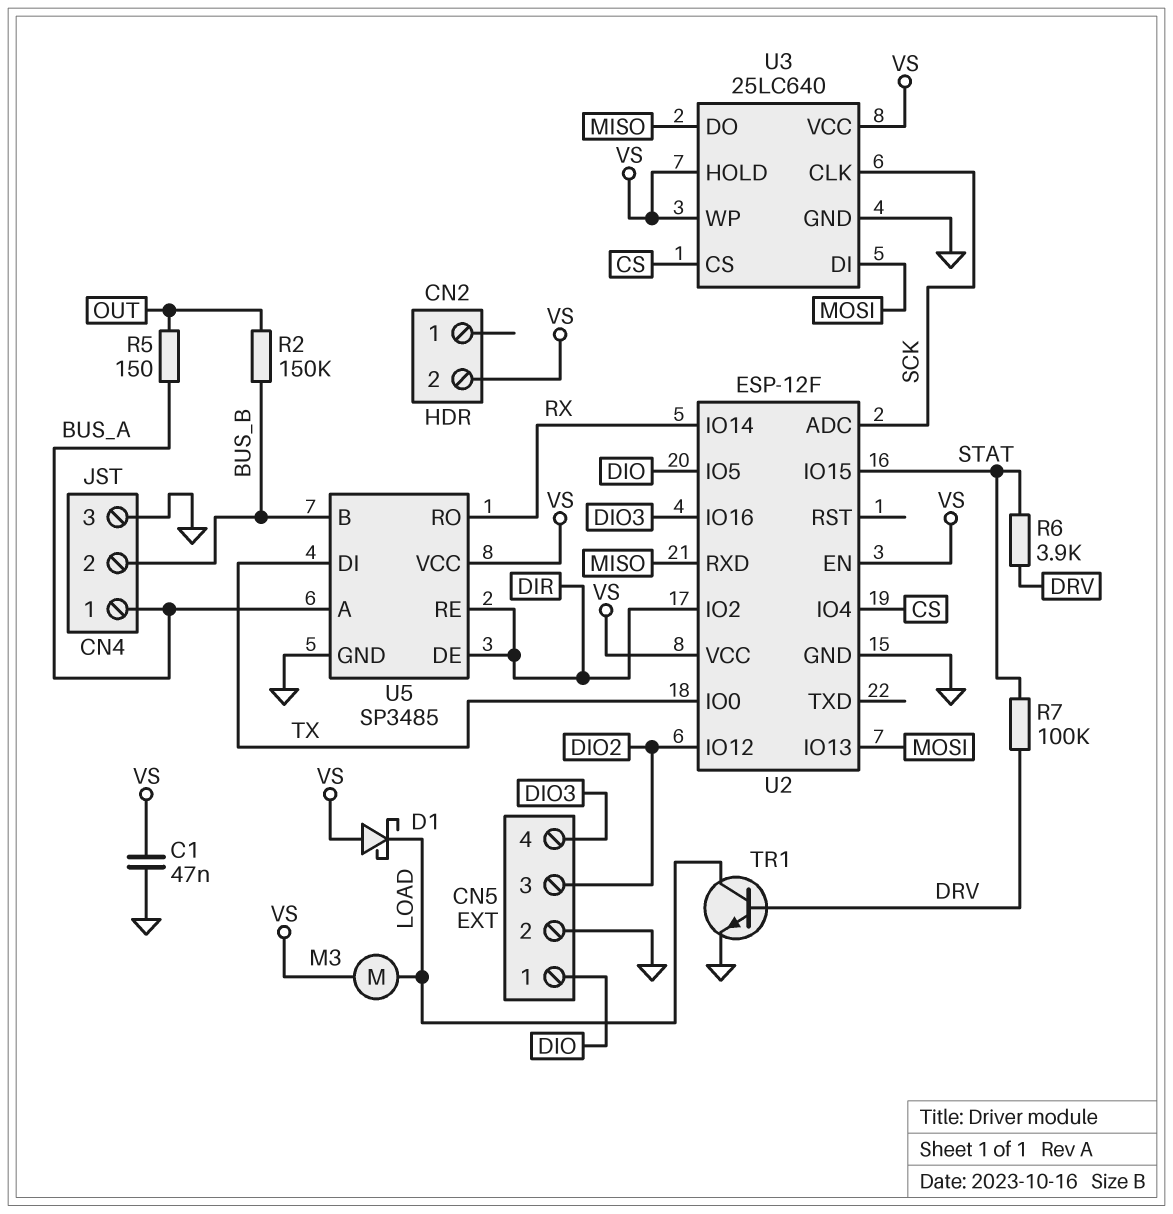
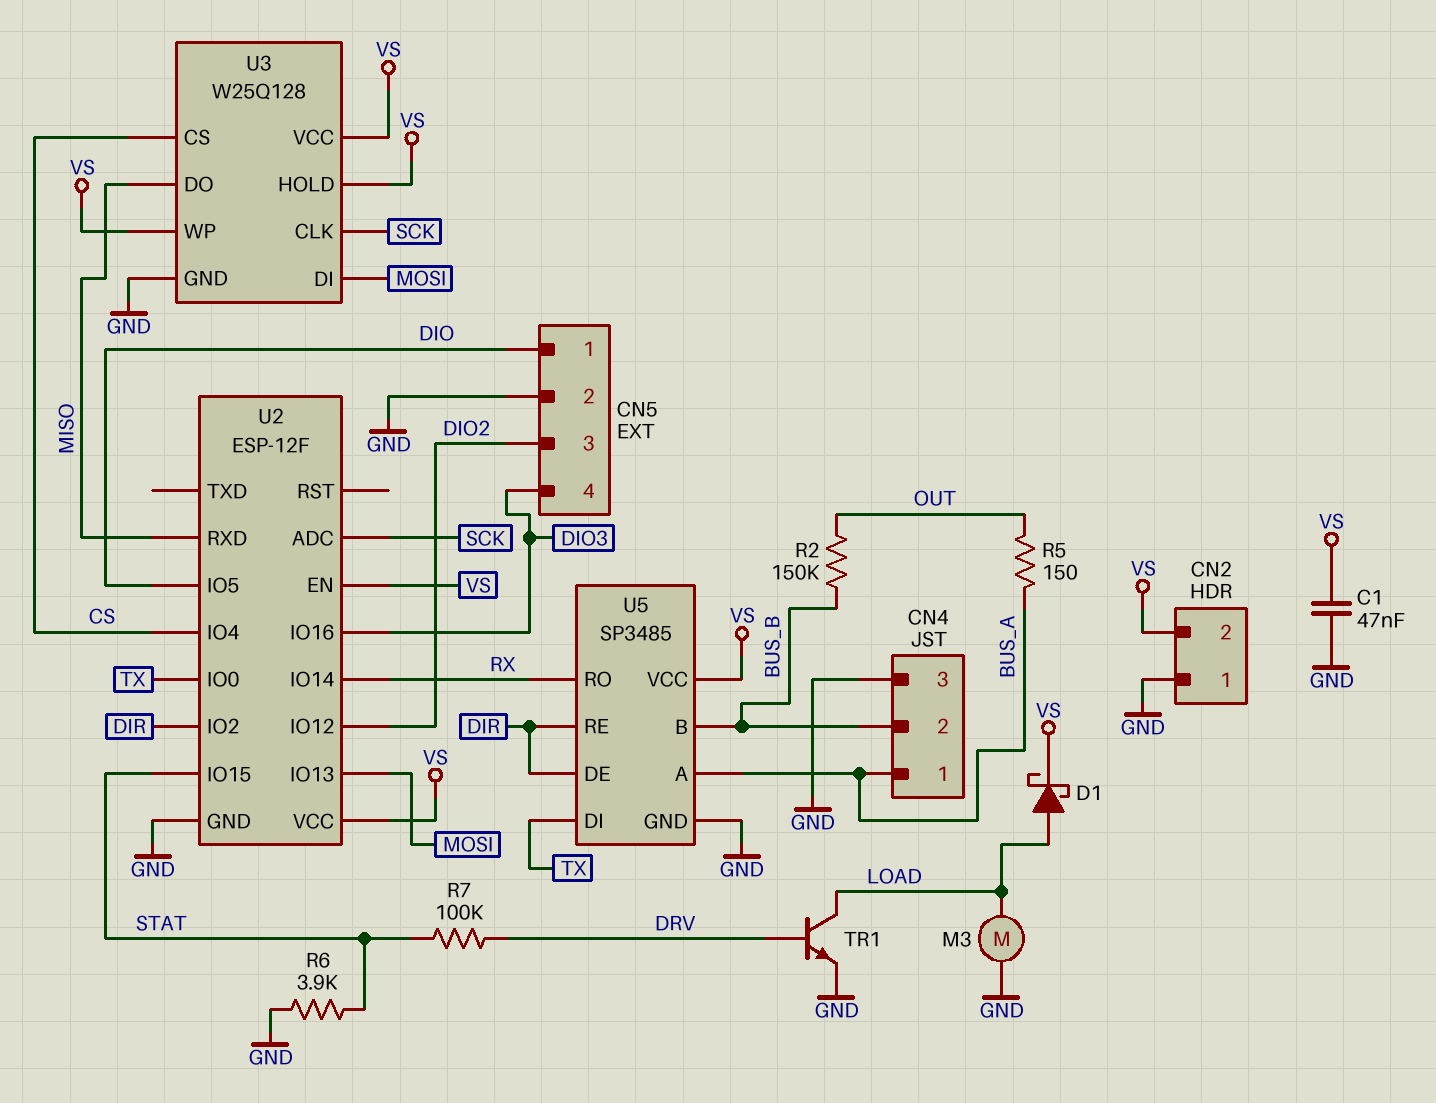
CN2 pin 1: none -> GND
D1: schottky (A VS, K LOAD) -> schottky (A LOAD, K VS)
M3: motor (LOAD, VS) -> motor (GND, LOAD)
R6: 3.9k (DRV, STAT) -> 3.9k (GND, STAT)
U3: 25LC640 -> W25Q128

